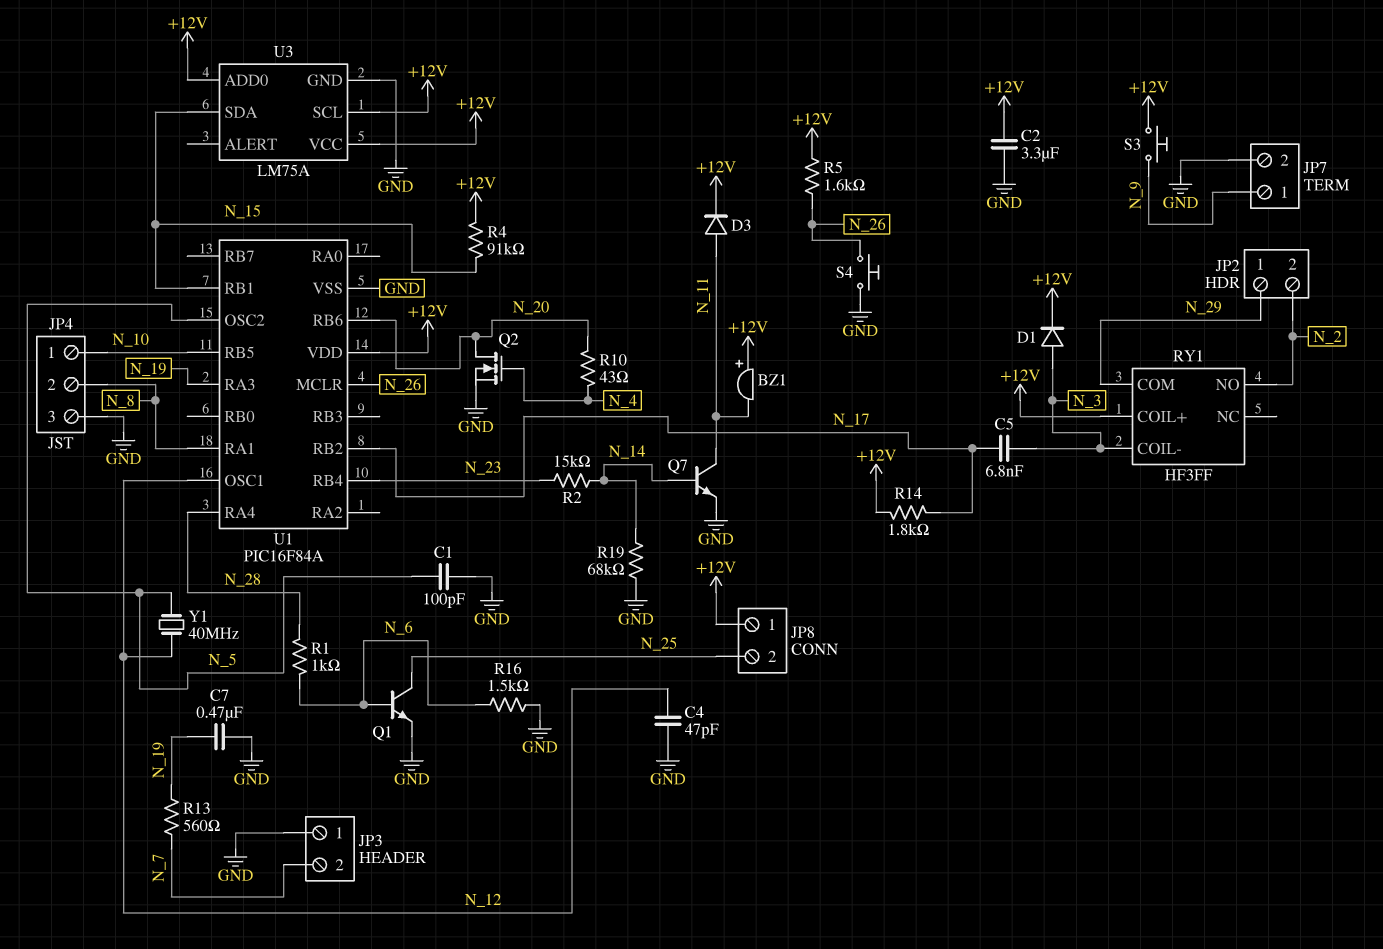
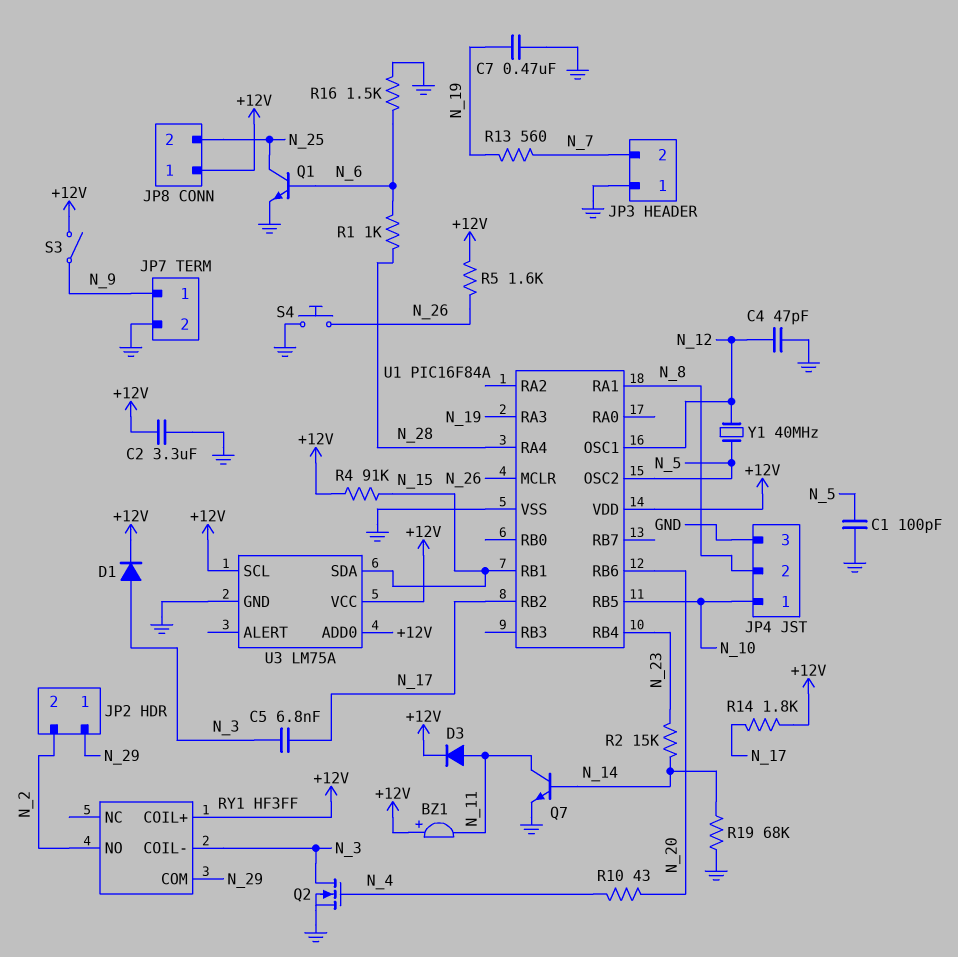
Q2: NMOS (G N_4, D N_20, S GND) -> NMOS (G N_4, D N_3, S GND)
S3: button (+12V, N_9) -> switch (+12V, N_9)

